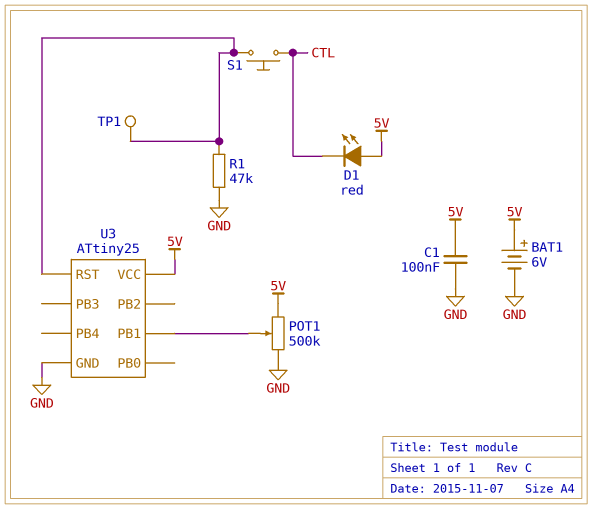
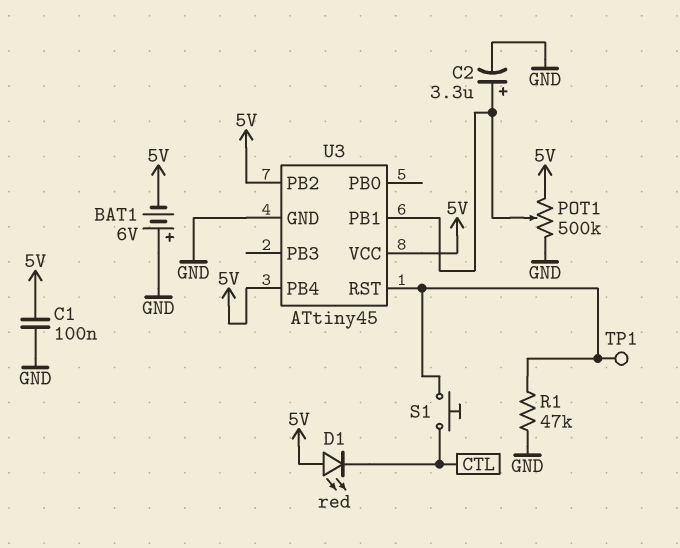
BAT1: 6V (plus 5V, minus GND) -> 6V (plus GND, minus 5V)
C2: none -> 3.3uF (plus U3/PB1, minus GND)
U3: ATtiny25 -> ATtiny45
U3 pin PB2: none -> 5V
U3 pin PB4: none -> 5V

